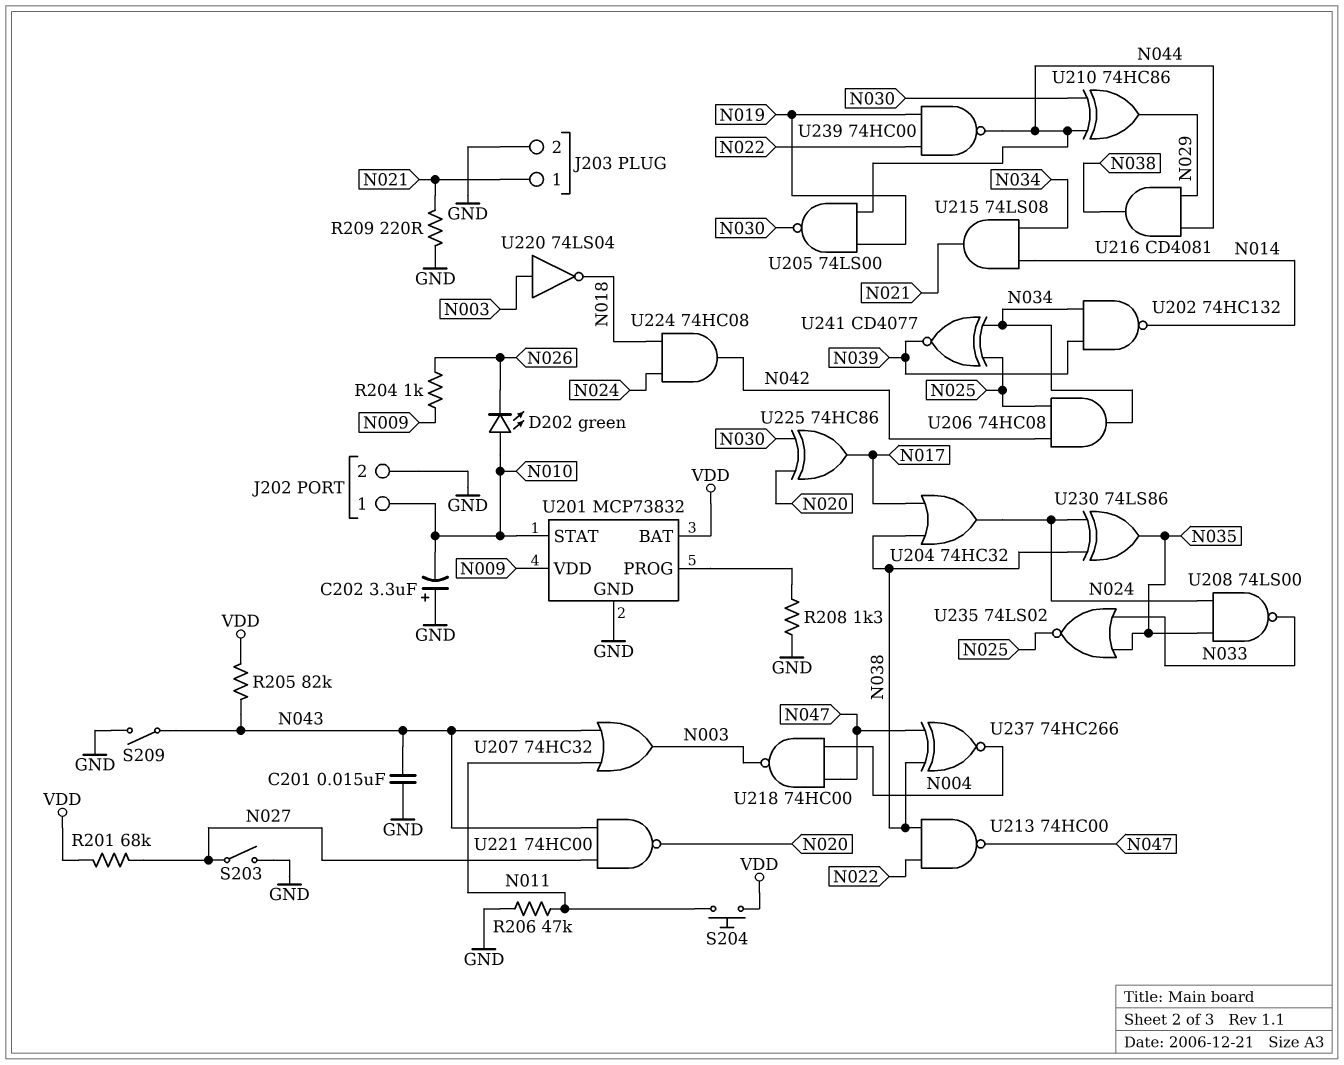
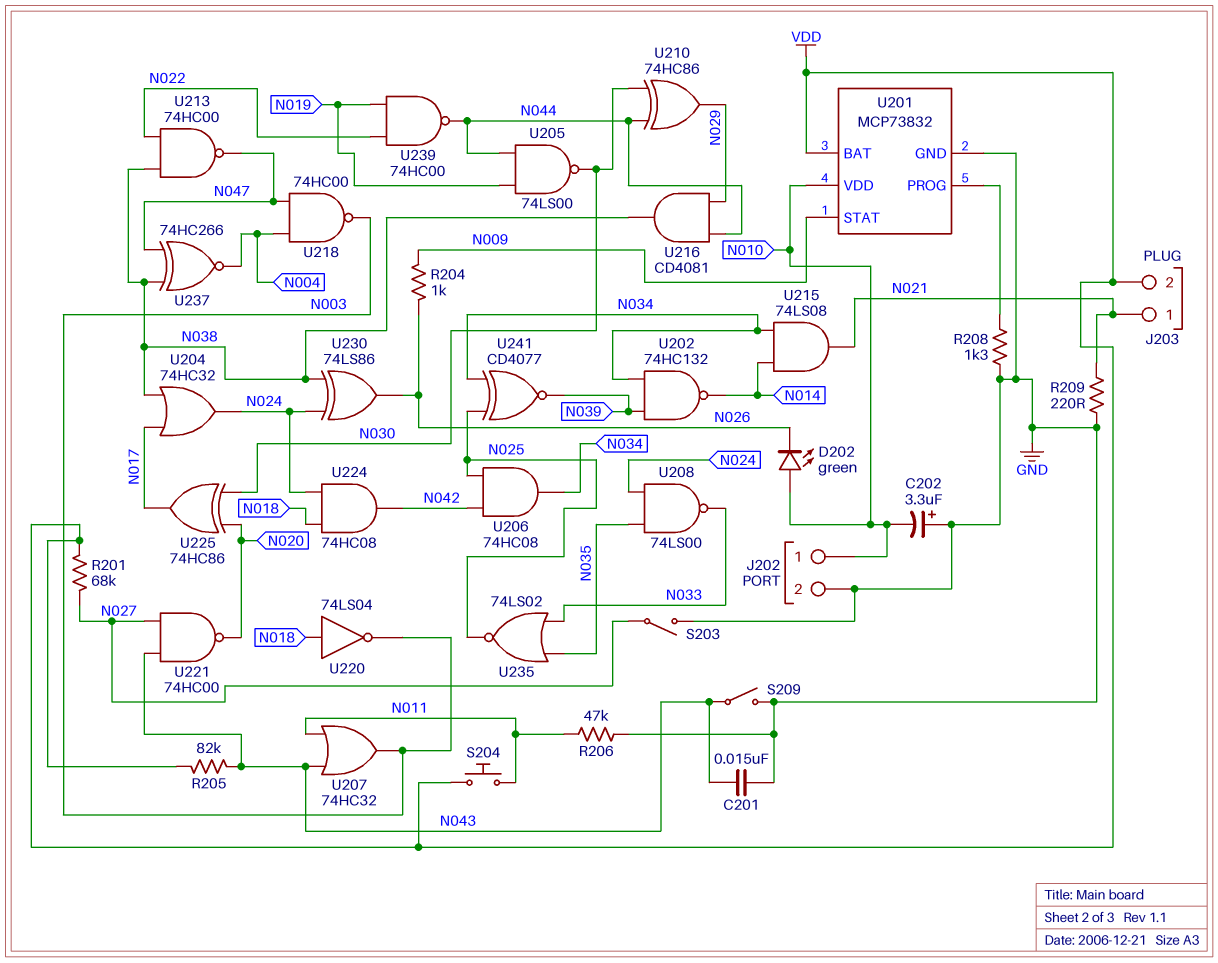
J203 pin 2: GND -> VDD
U201 pin STAT: N010 -> N009
U201 pin VDD: N009 -> N010
U220: NOT 74LS04 (in N003, out N018) -> NOT 74LS04 (in N018, out N003)
U230: XOR 74LS86 (in N024, in N038, out N035) -> XOR 74LS86 (in N024, in N038, out N026)

